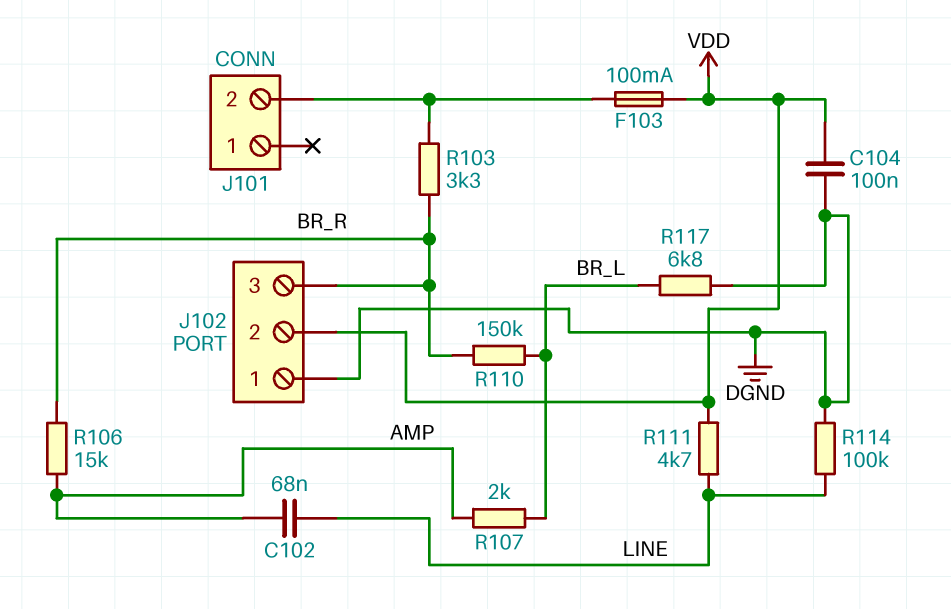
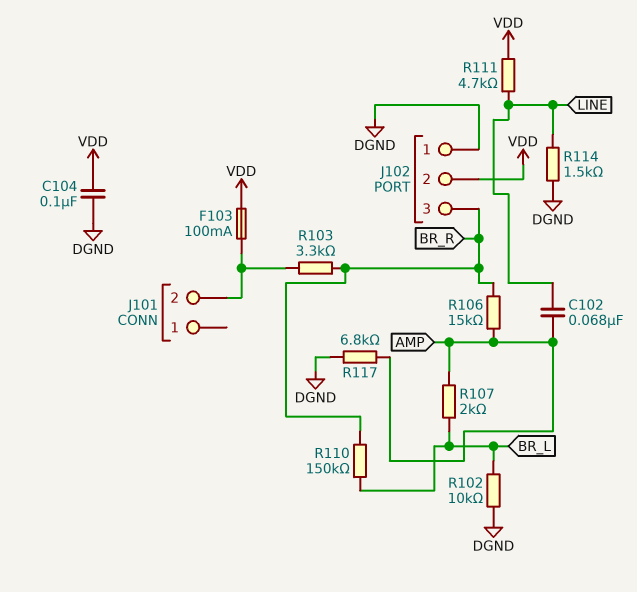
R102: none -> 10k (BR_L, DGND)
R114: 100k (DGND, LINE) -> 1.5k (DGND, LINE)
R117: 6.8k (BR_L, DGND) -> 6.8k (AMP, DGND)

